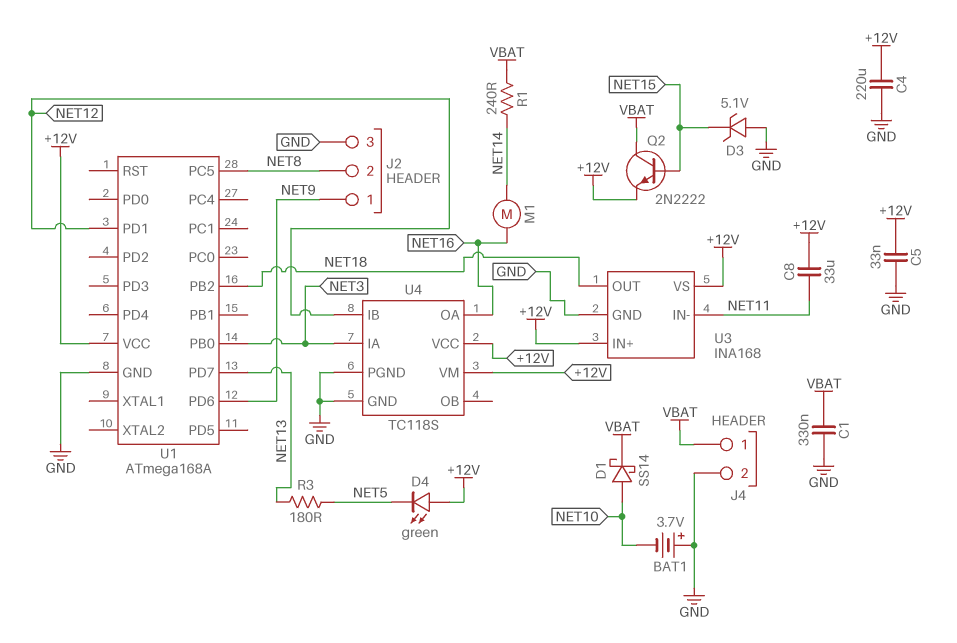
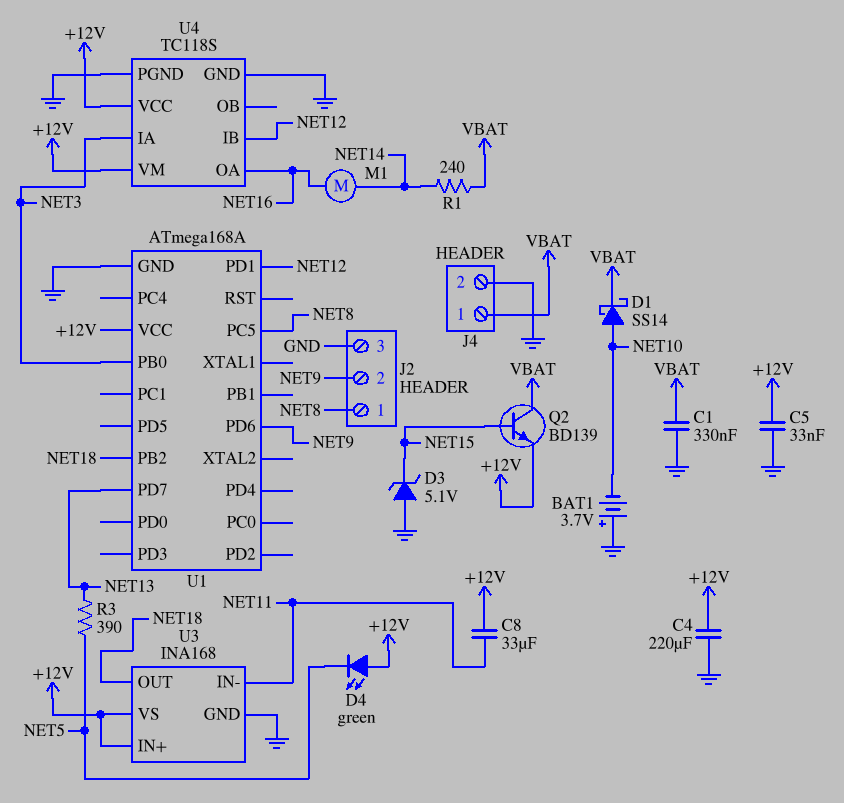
J2 pin 1: NET9 -> NET8
J2 pin 2: NET8 -> NET9
Q2: NPN 2N2222 (B NET15, C VBAT, E +12V) -> NPN BD139 (B NET15, C VBAT, E +12V)
R3: 180 (NET5, NET13) -> 390 (NET5, NET13)

